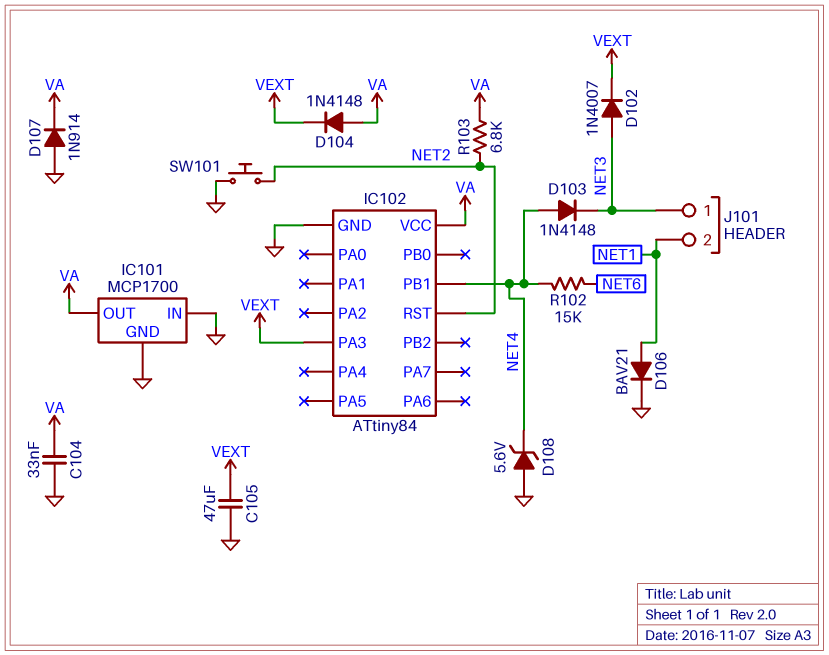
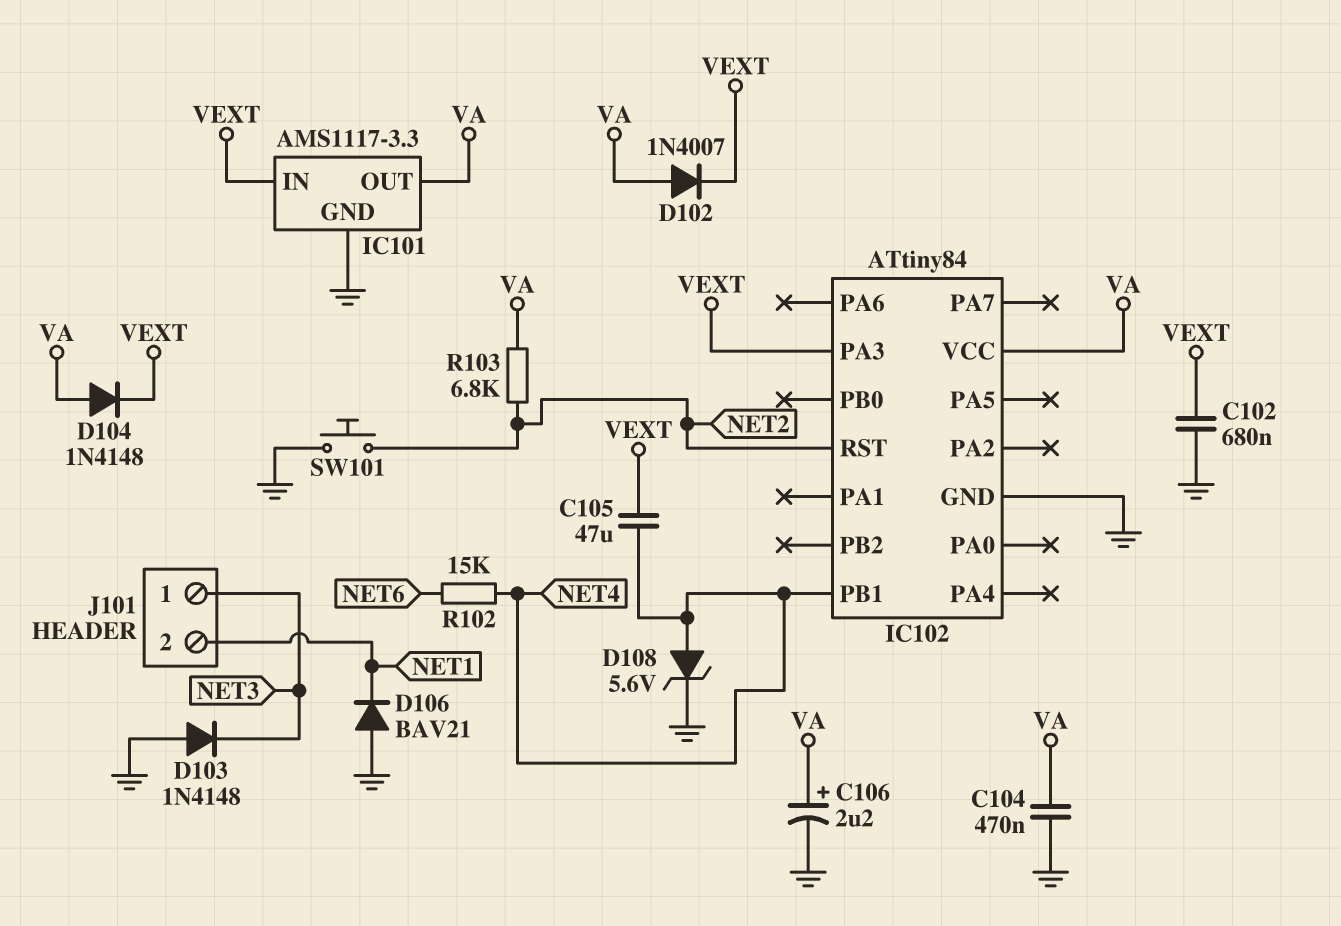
C102: none -> 680nF (GND, VEXT)
C104: 33nF (GND, VA) -> 470nF (GND, VA)
C105: 47uF (GND, VEXT) -> 47uF (NET4, VEXT)
C106: none -> 2.2uF (plus VA, minus GND)
D102: diode 1N4007 (A NET3, K VEXT) -> diode 1N4007 (A VA, K VEXT)
D103: diode 1N4148 (A NET4, K NET3) -> diode 1N4148 (A GND, K NET3)
D106: diode BAV21 (A NET1, K GND) -> diode BAV21 (A GND, K NET1)
D107: diode 1N914 (A GND, K VA) -> none
D108: zener 5.6V (A GND, K NET4) -> zener 5.6V (A NET4, K GND)
IC101: MCP1700 -> AMS1117-3.3
IC101 pin IN: GND -> VEXT

